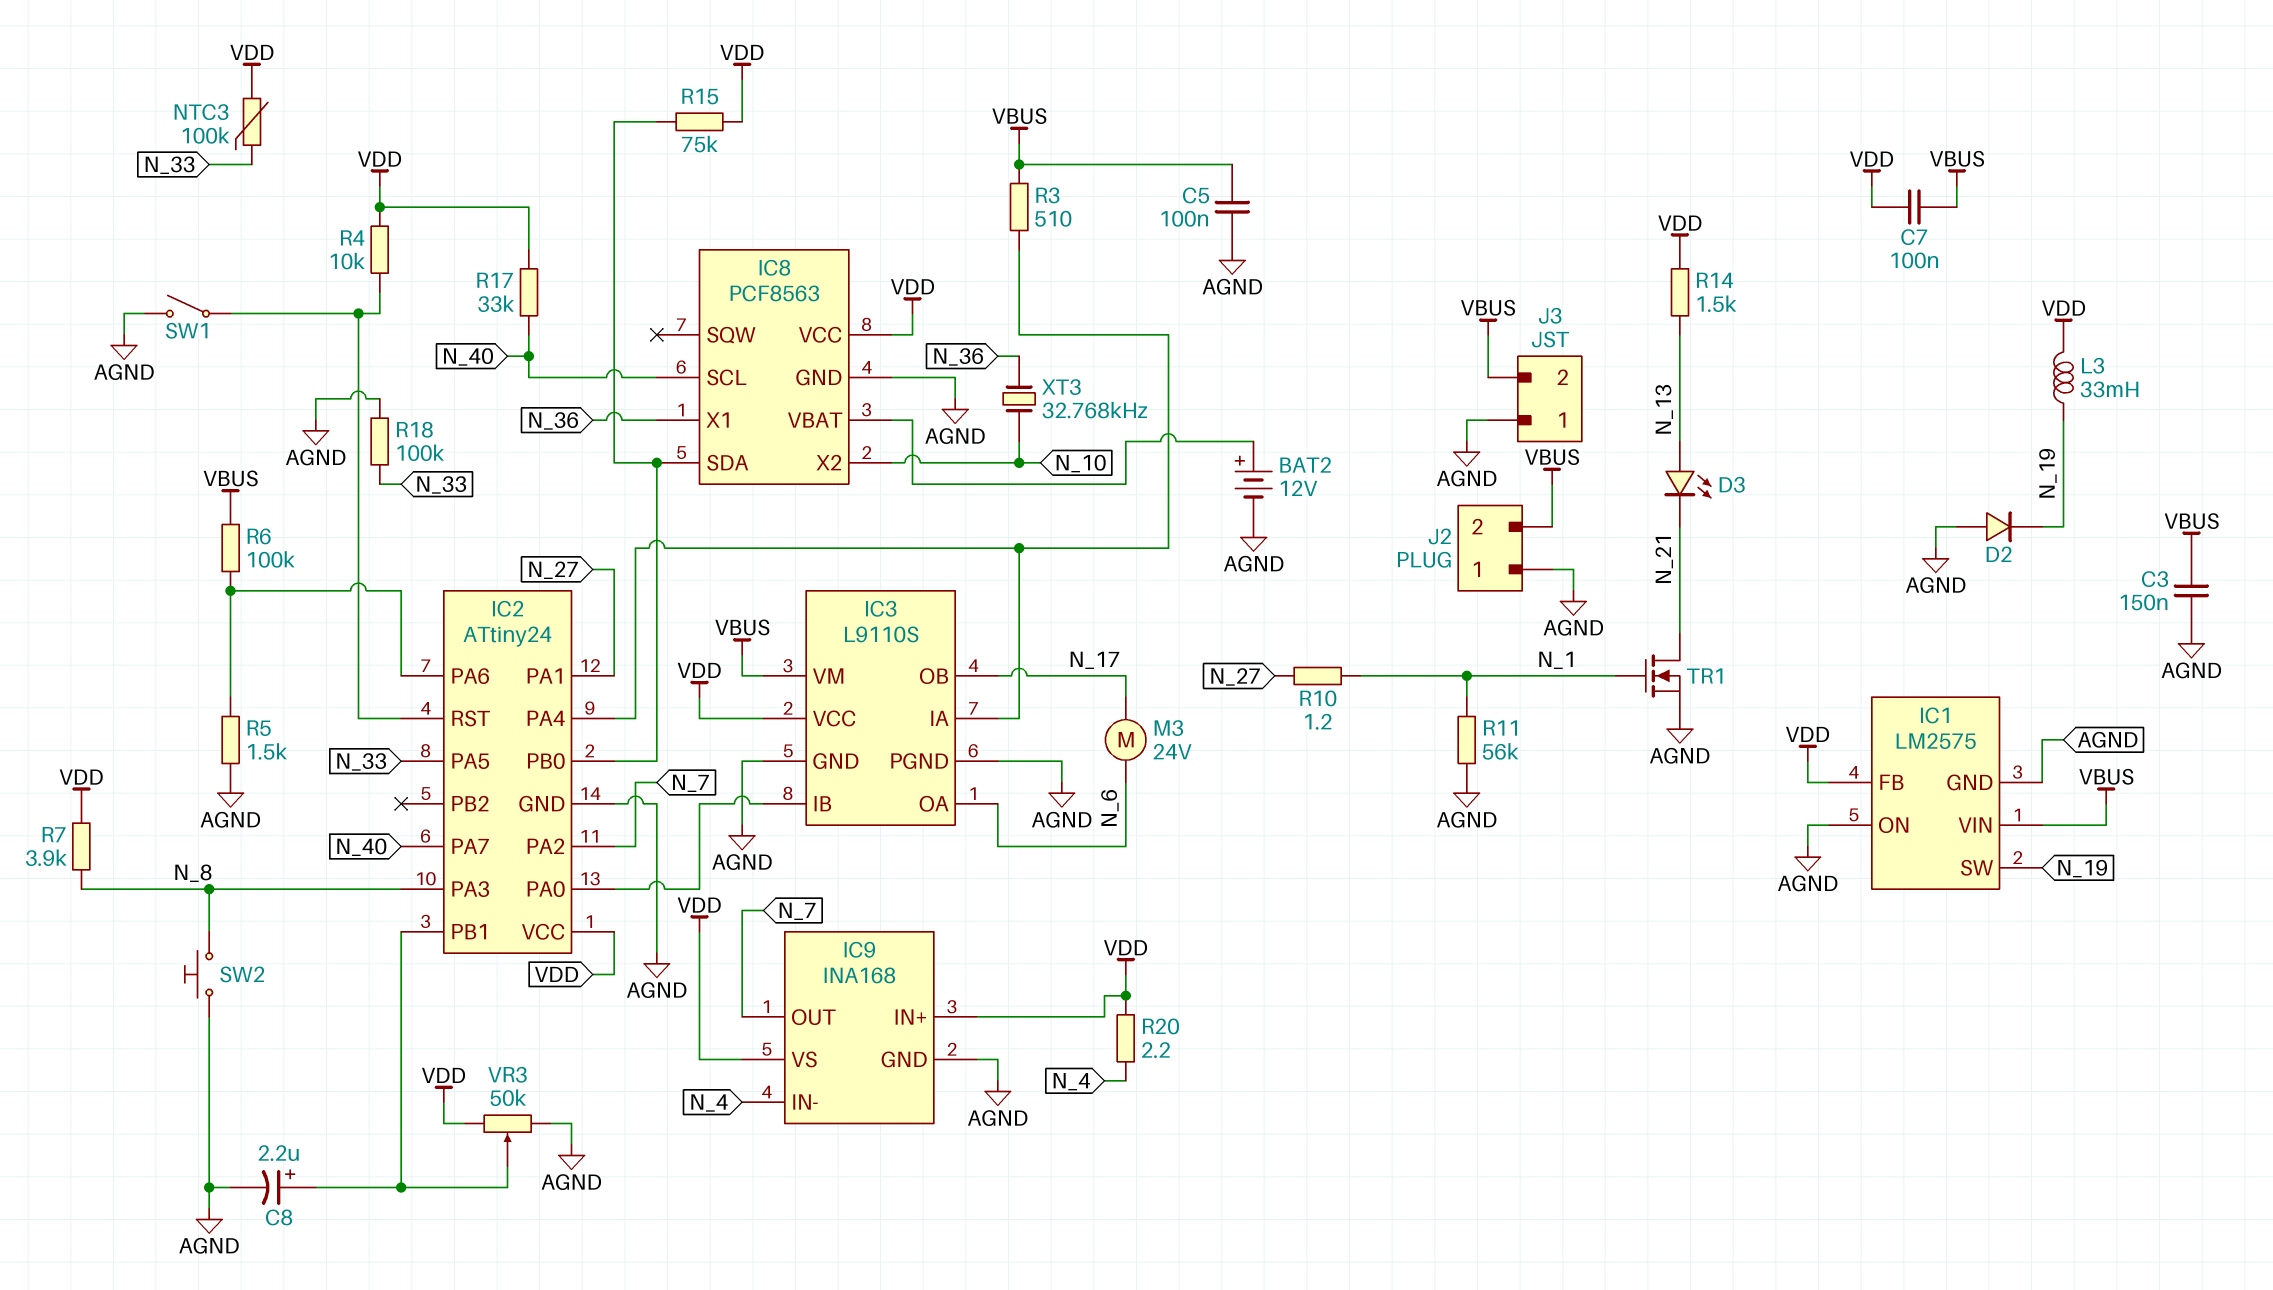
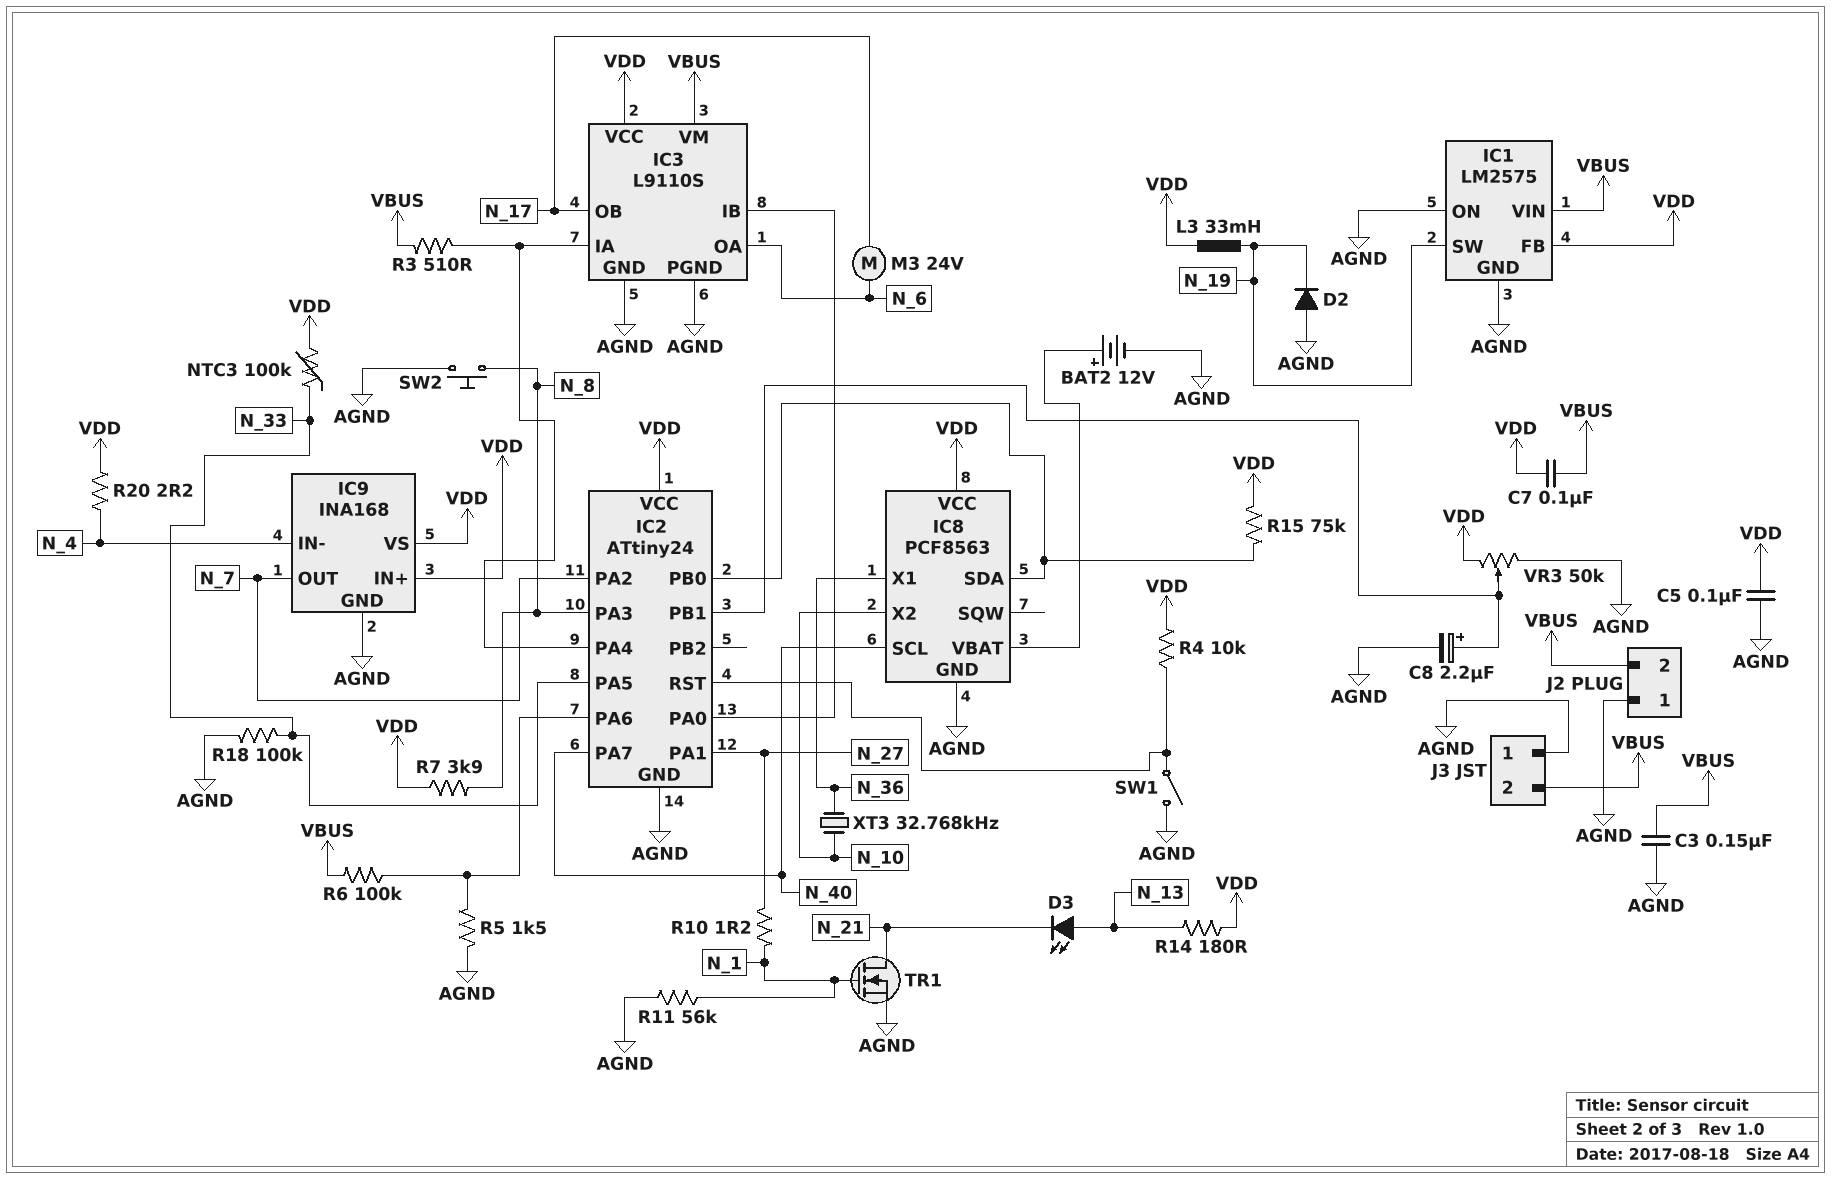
C5: 100nF (AGND, VBUS) -> 100nF (AGND, VDD)
R14: 1.5k (N_13, VDD) -> 180 (N_13, VDD)
R17: 33k (N_40, VDD) -> none

